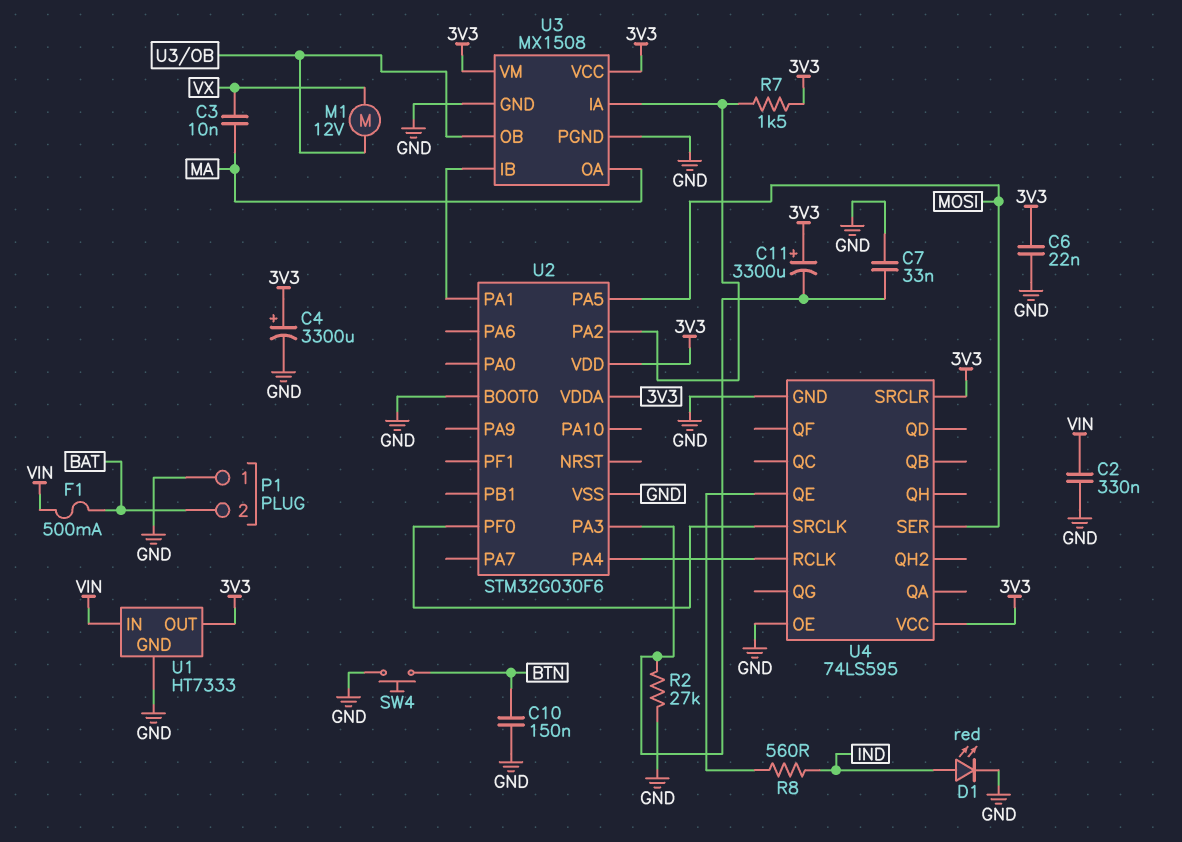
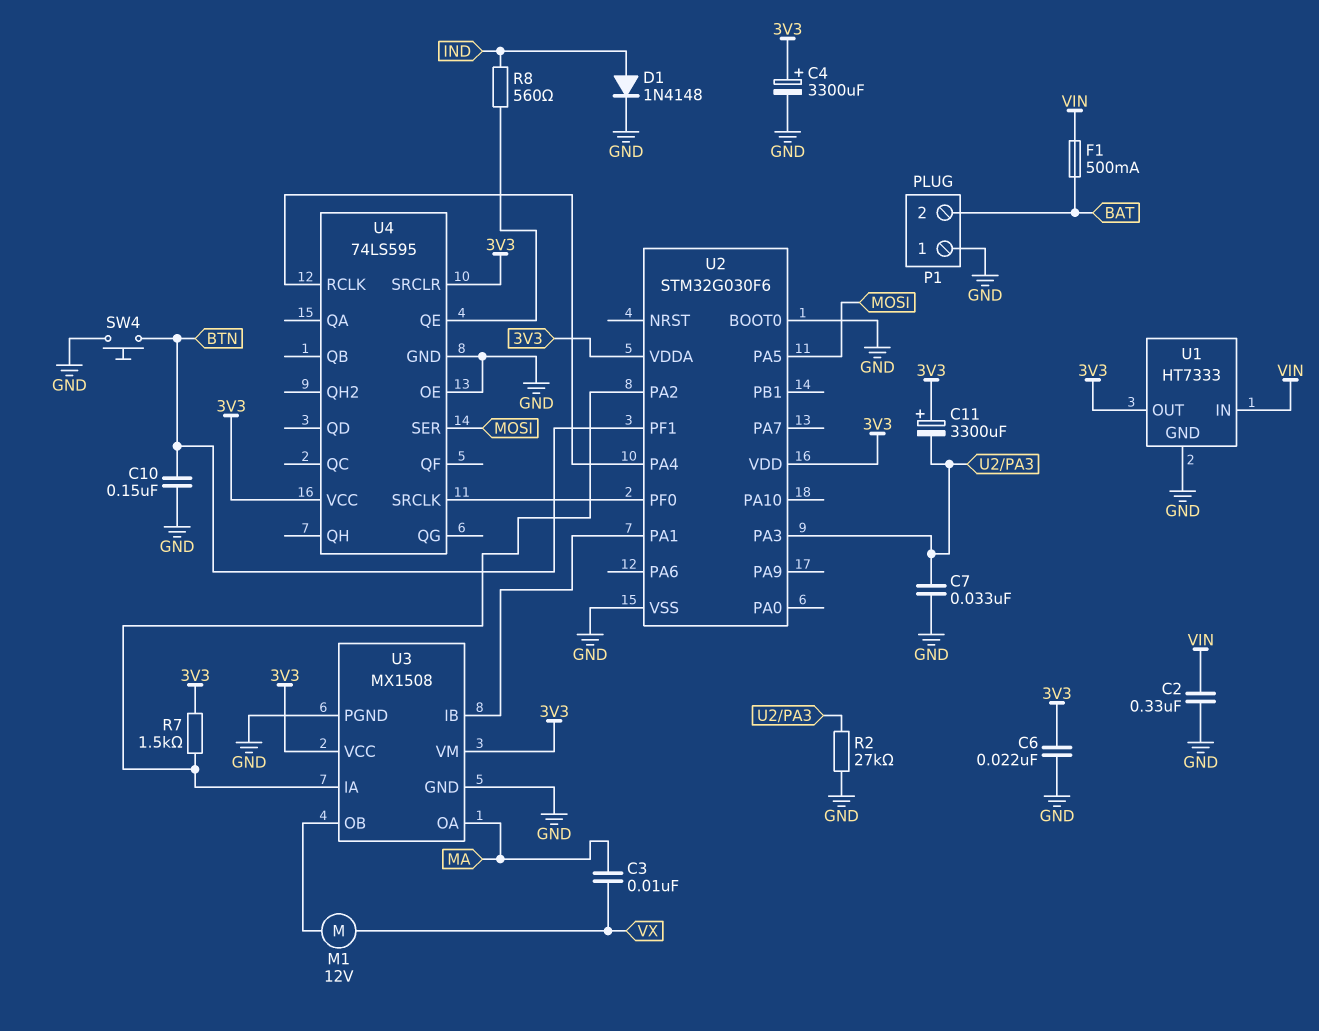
D1: LED red (A IND, K GND) -> diode 1N4148 (A IND, K GND)
U2 pin PF1: none -> BTN

